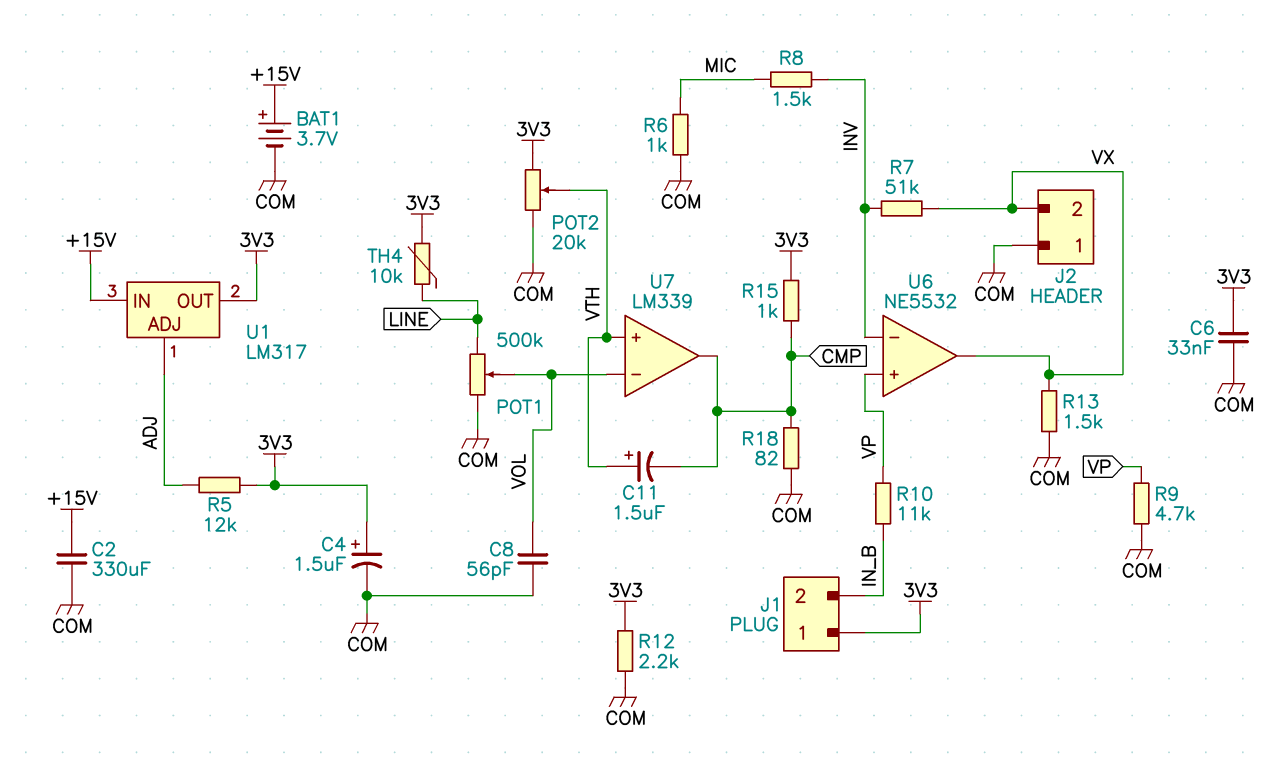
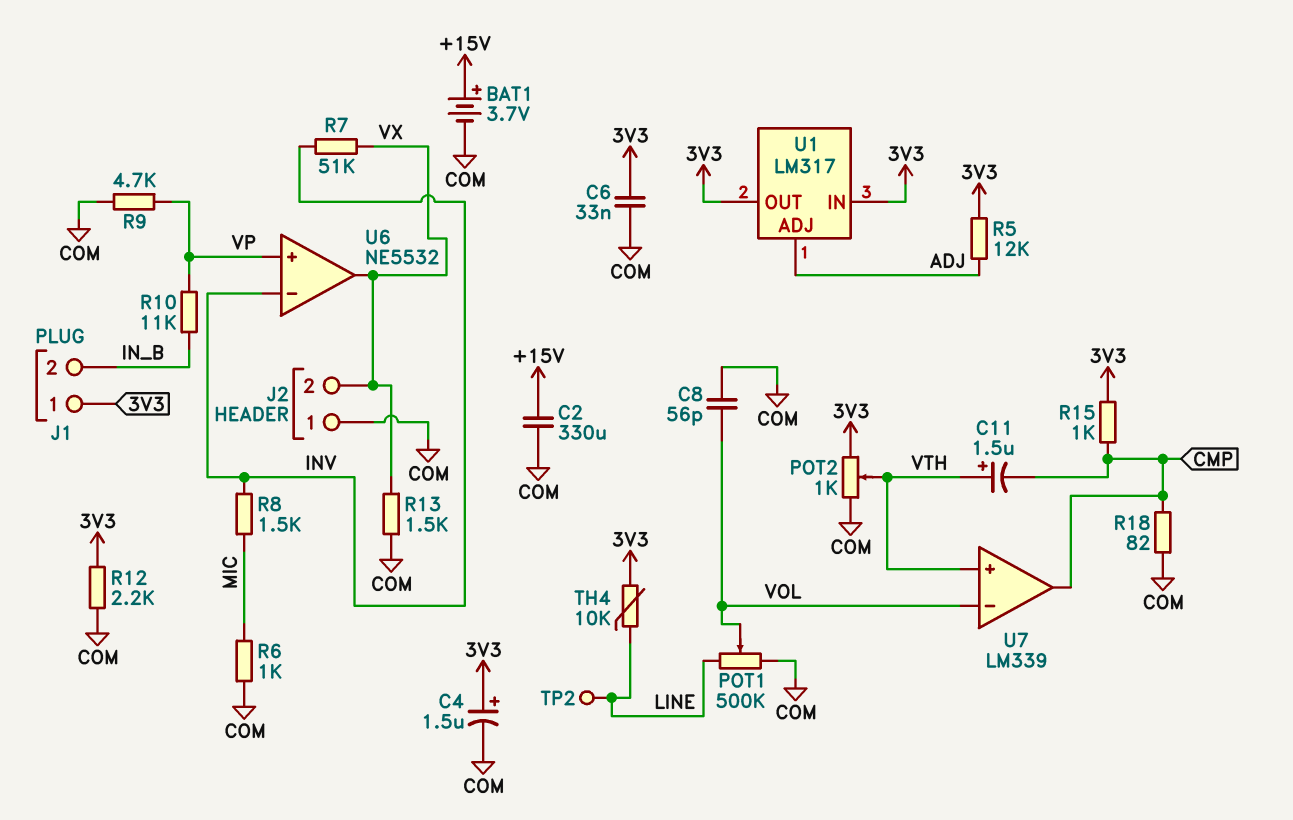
POT2: 20k (3V3, COM, wiper VTH) -> 1k (3V3, COM, wiper VTH)
TP2: none -> test point (LINE)
U1 pin IN: +15V -> 3V3

